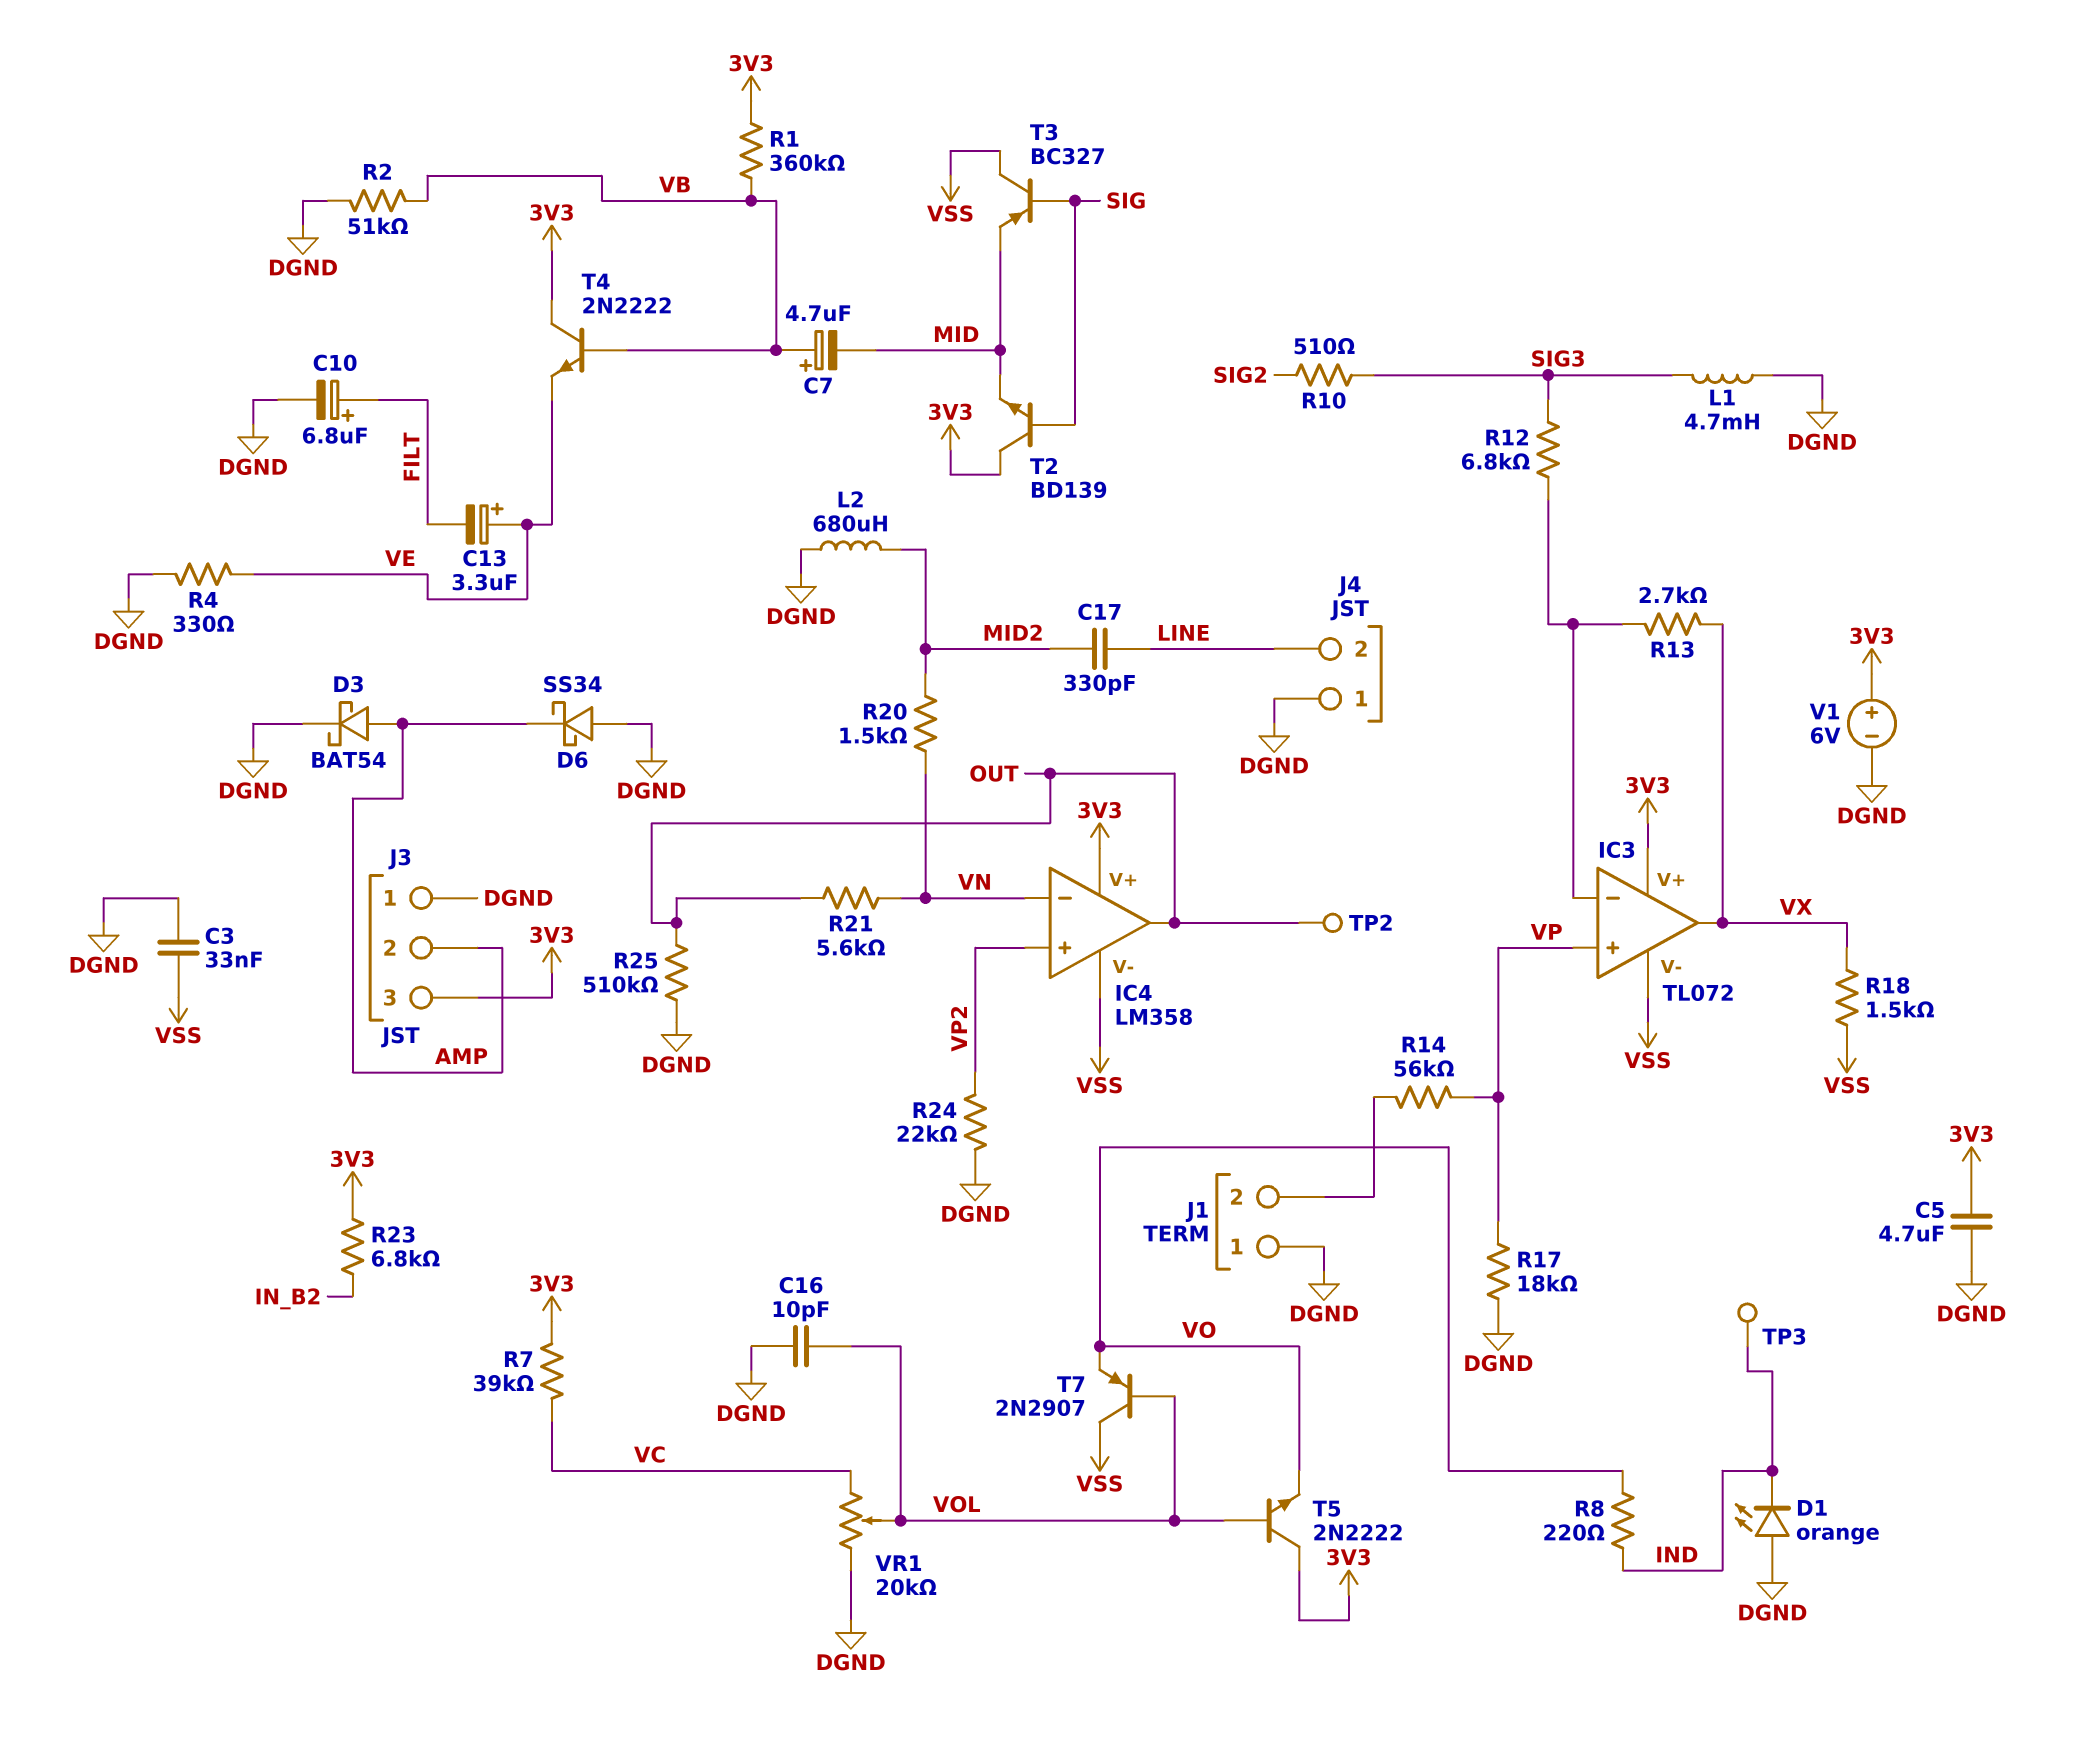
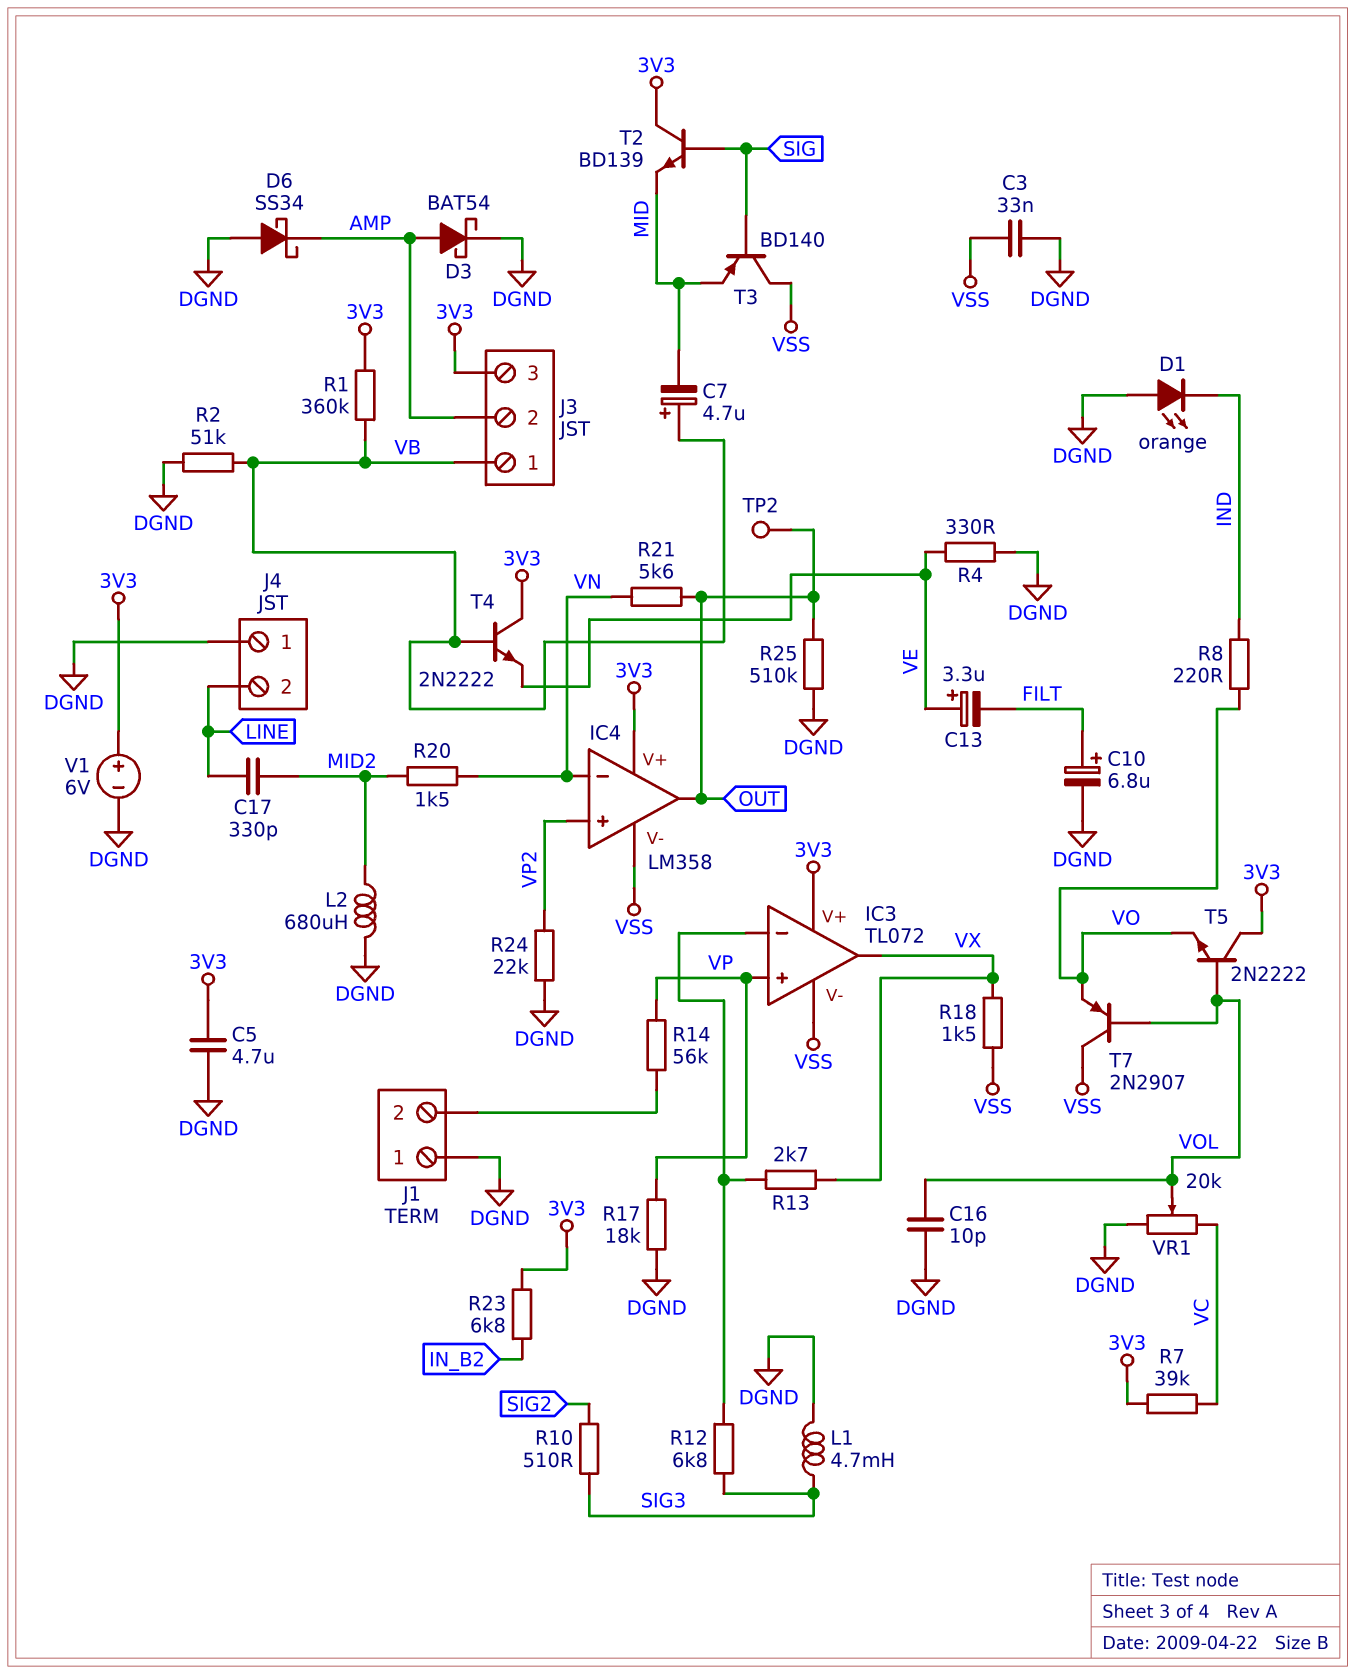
J3 pin 1: DGND -> VB
T3: PNP BC327 (B SIG, C VSS, E MID) -> PNP BD140 (B SIG, C VSS, E MID)
TP3: test point (IND) -> none

